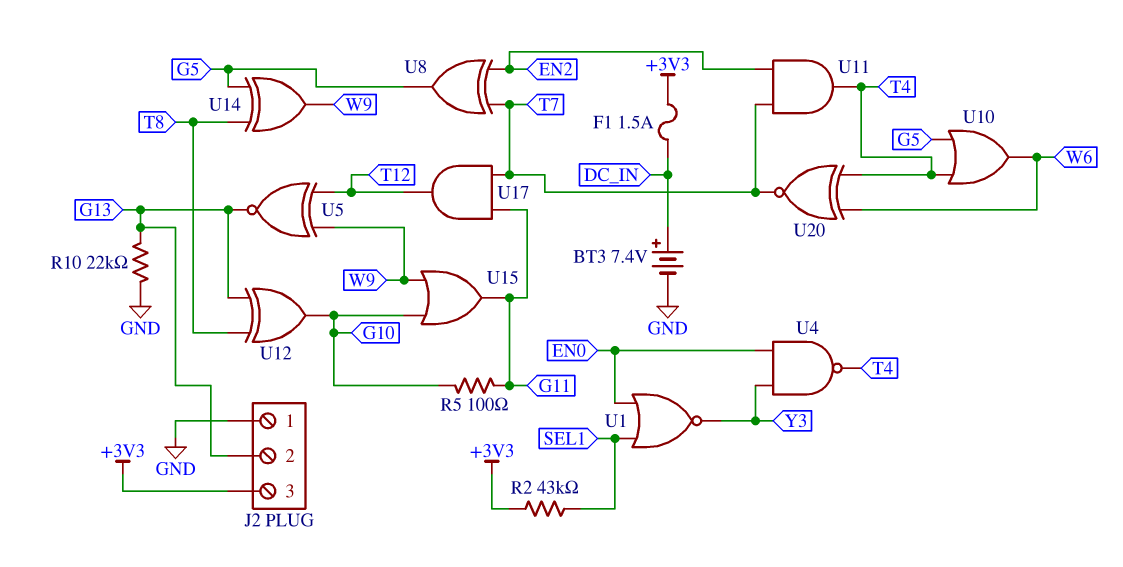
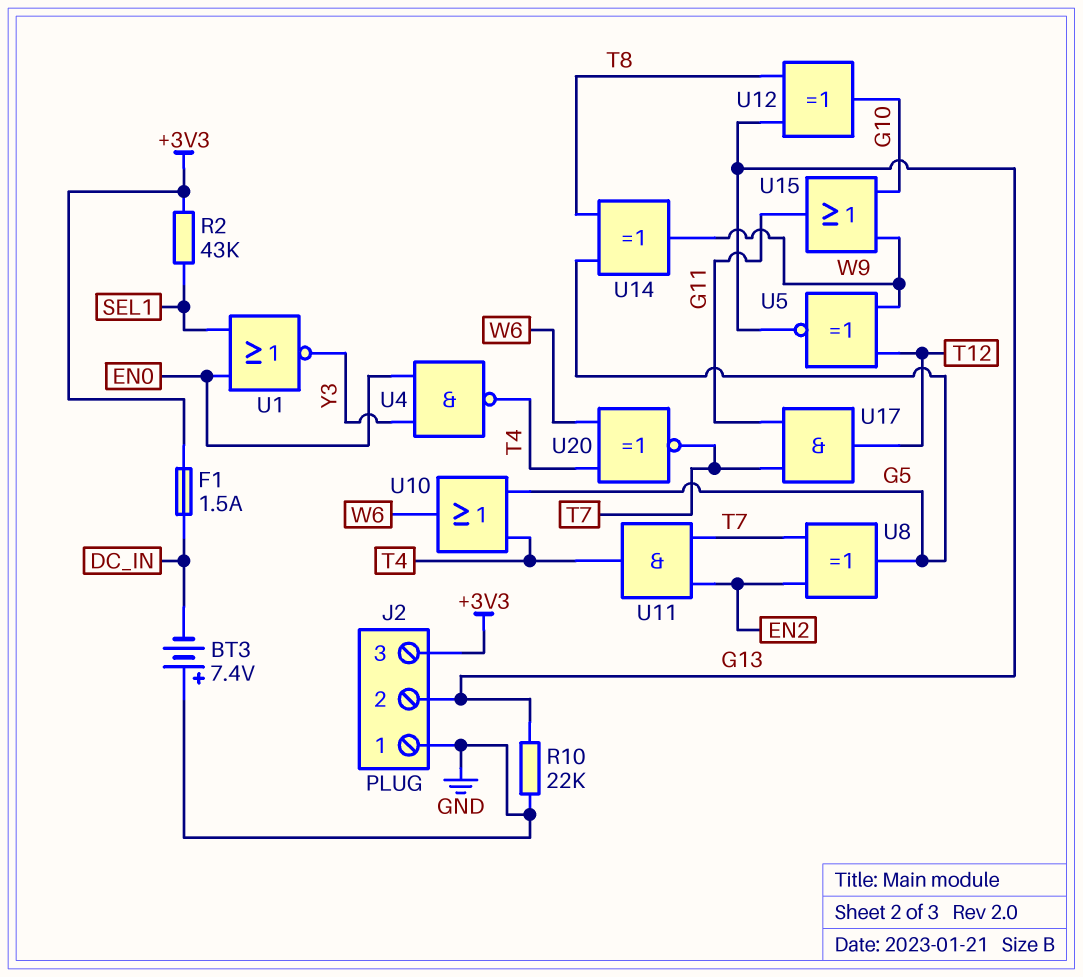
BT3: 7.4V (plus DC_IN, minus GND) -> 7.4V (plus GND, minus DC_IN)
R5: 100 (G10, G11) -> none

